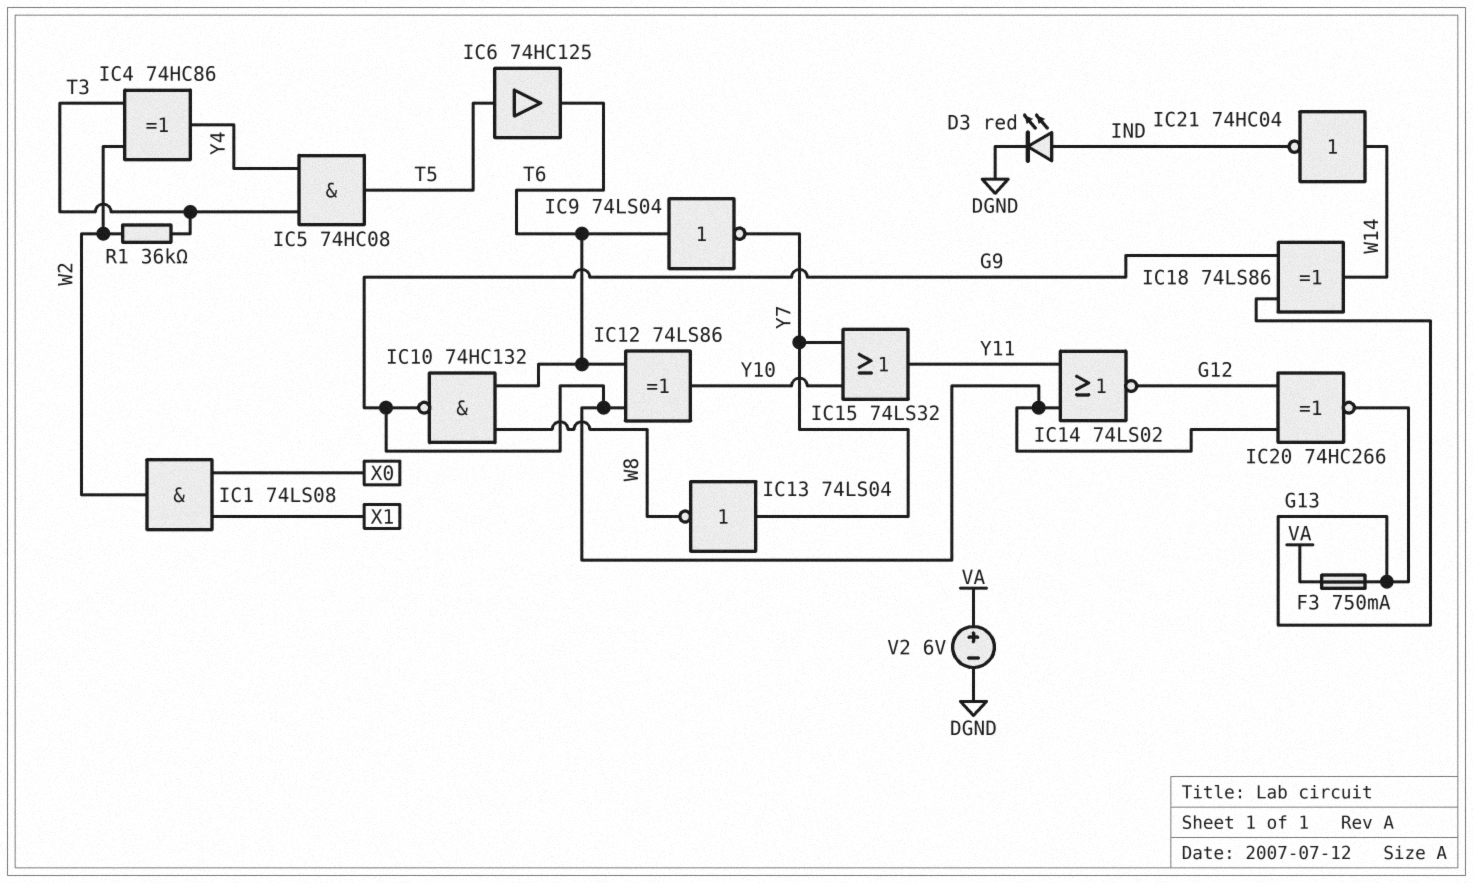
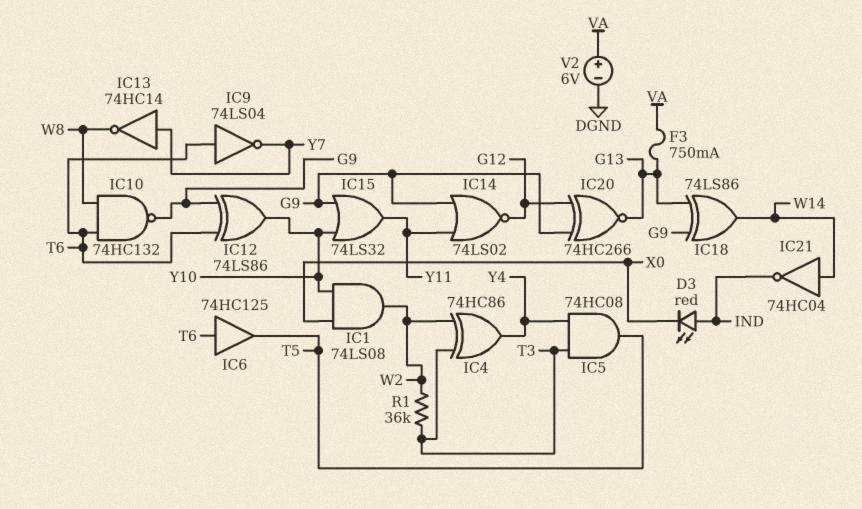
D3: LED red (A IND, K DGND) -> LED red (A IND, K X0)
IC1: AND 74LS08 (in X0, in X1, out W2) -> AND 74LS08 (in X0, in Y10, out W2)
IC6: buffer 74HC125 (in T5, out T6) -> buffer 74HC125 (in T6, out T5)
IC13: NOT 74LS04 (in Y7, out W8) -> NOT 74HC14 (in Y7, out W8)
IC15: OR 74LS32 (in Y7, in Y10, out Y11) -> OR 74LS32 (in G9, in Y10, out Y11)

